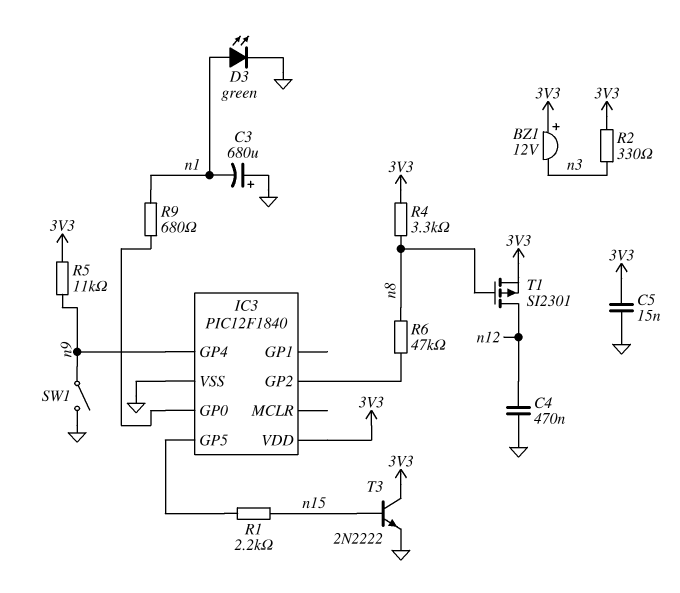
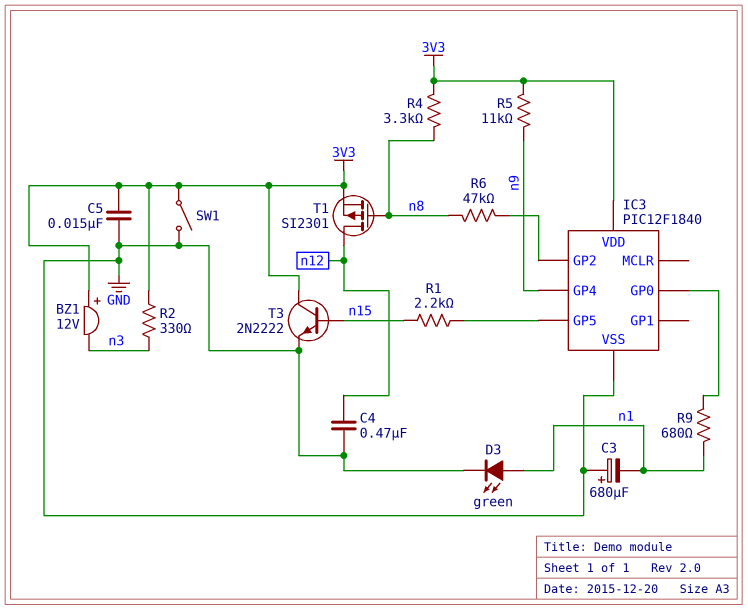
SW1: switch (GND, n9) -> switch (3V3, GND)

